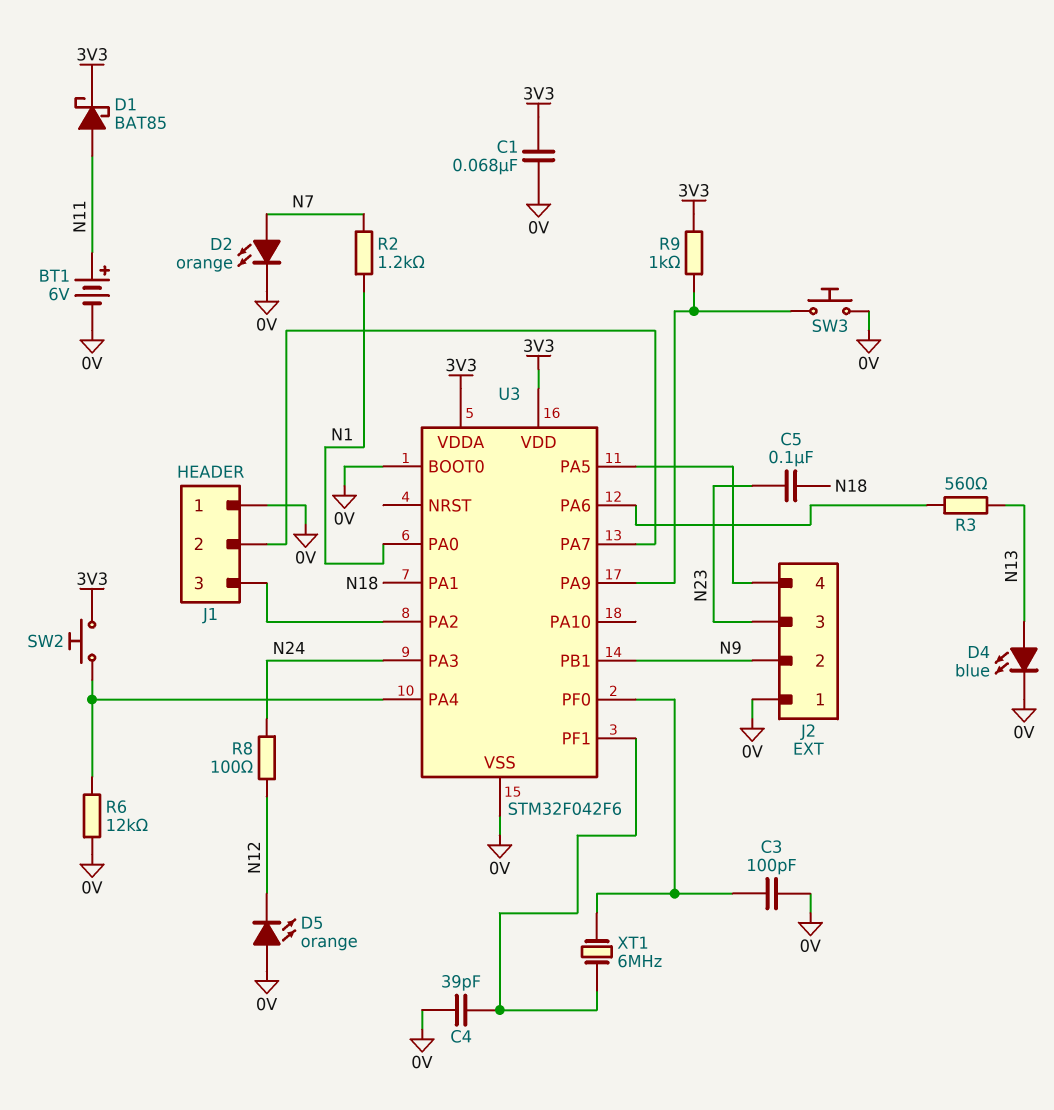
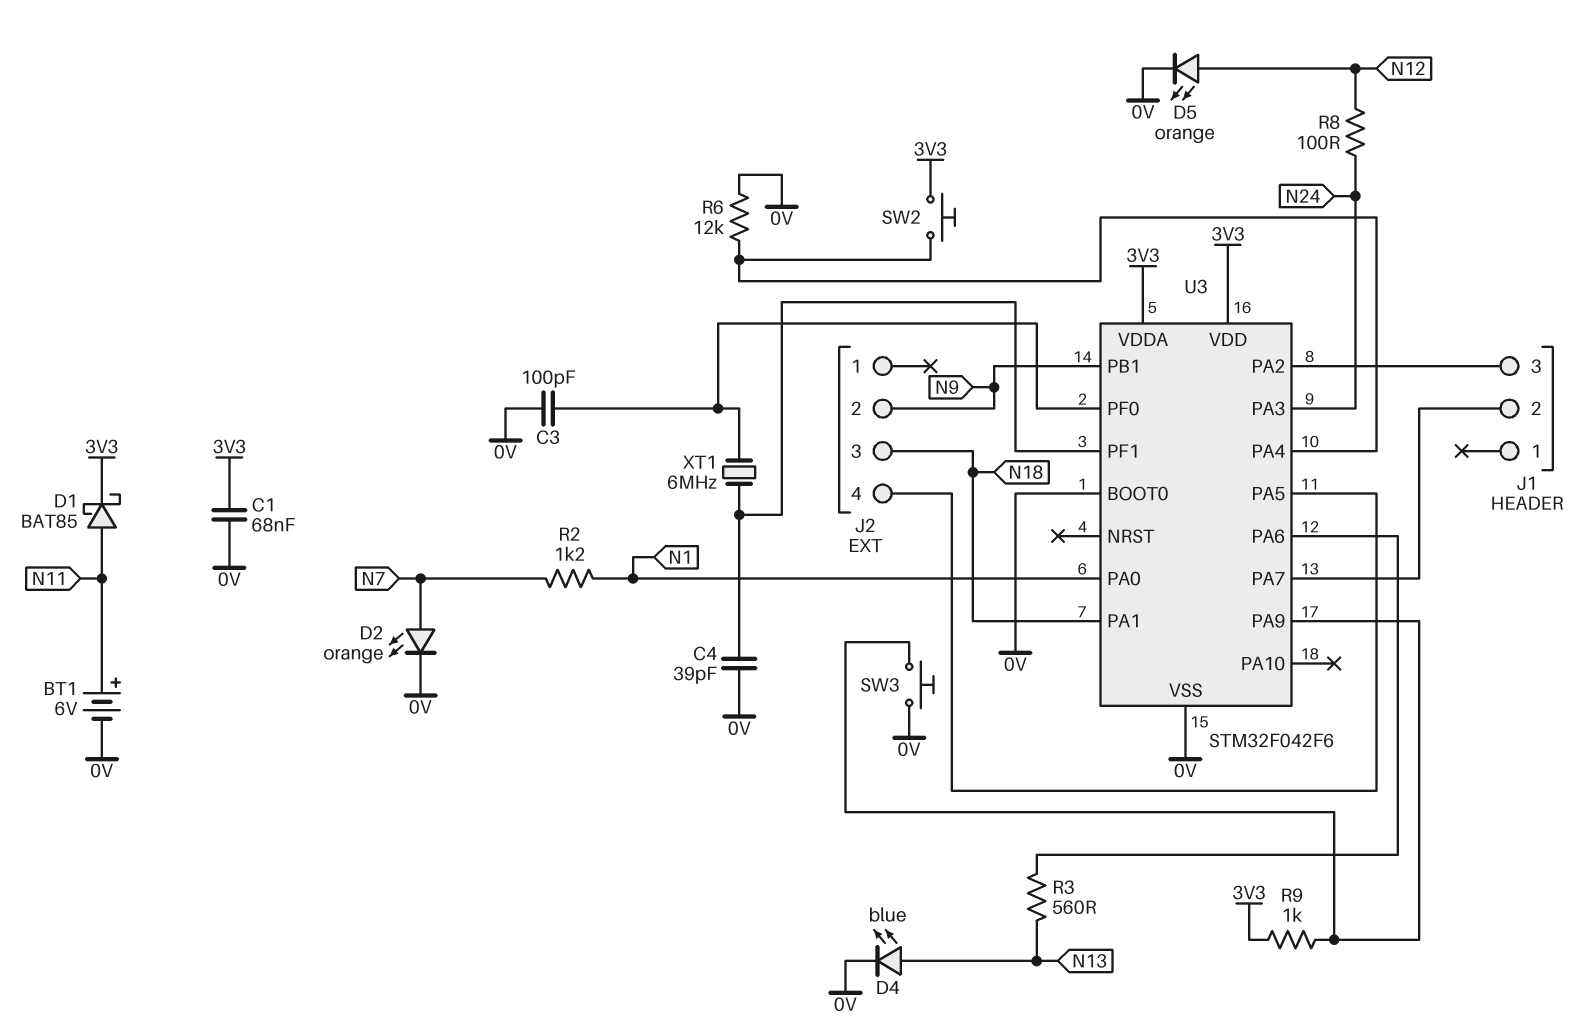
C5: 100nF (N18, N23) -> none
D5: LED orange (A 0V, K N12) -> LED orange (A N12, K 0V)
J1 pin 1: 0V -> none
J2 pin 1: 0V -> none
J2 pin 3: N23 -> N18

